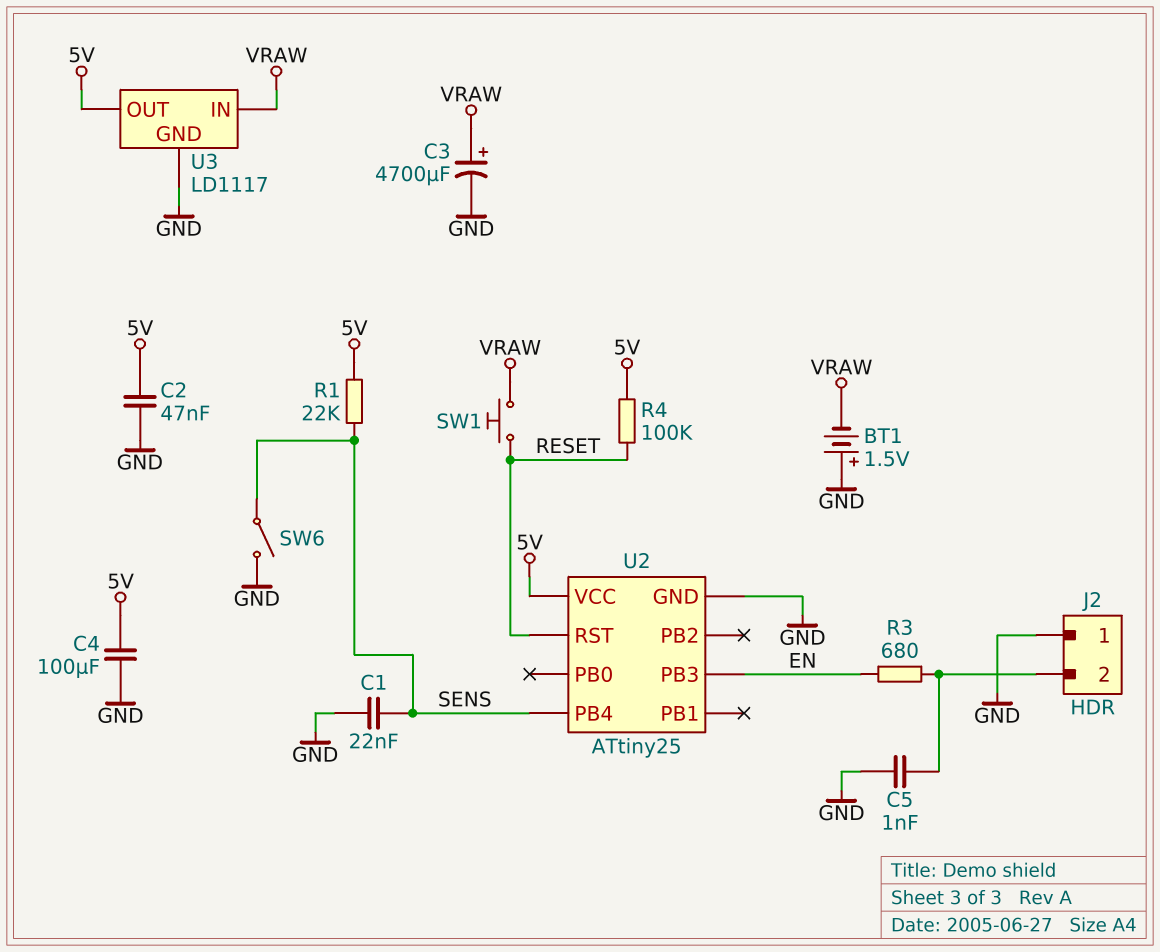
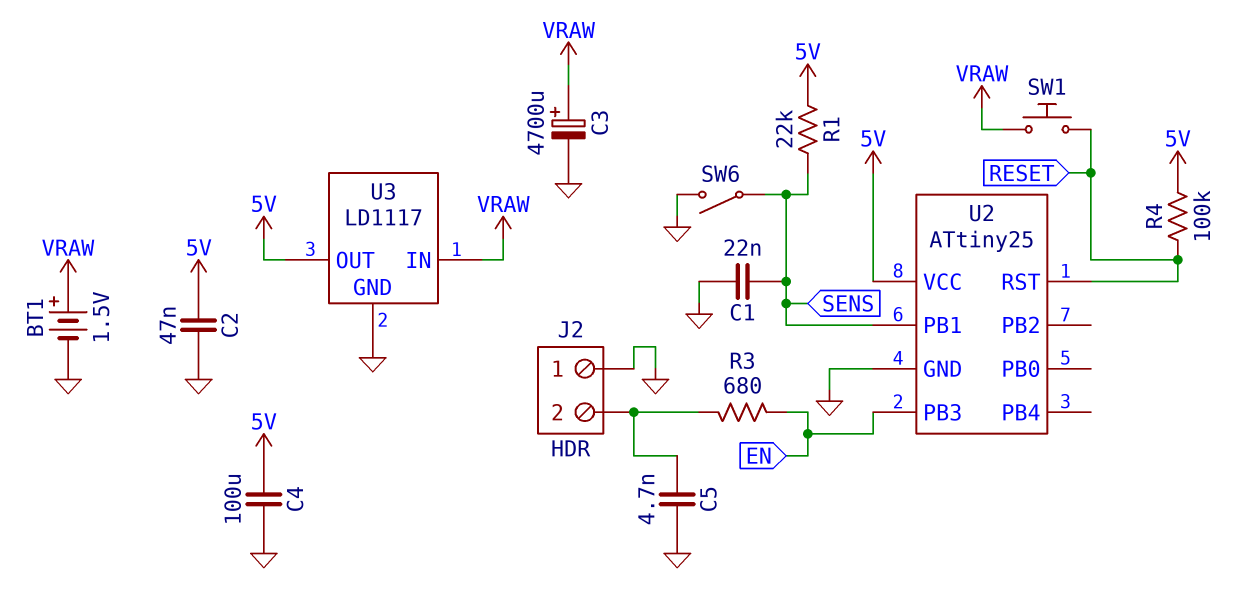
BT1: 1.5V (plus GND, minus VRAW) -> 1.5V (plus VRAW, minus GND)
C5: 1nF (GND, J2/2) -> 4.7nF (GND, J2/2)
U2 pin PB1: none -> SENS
U2 pin PB4: SENS -> none

